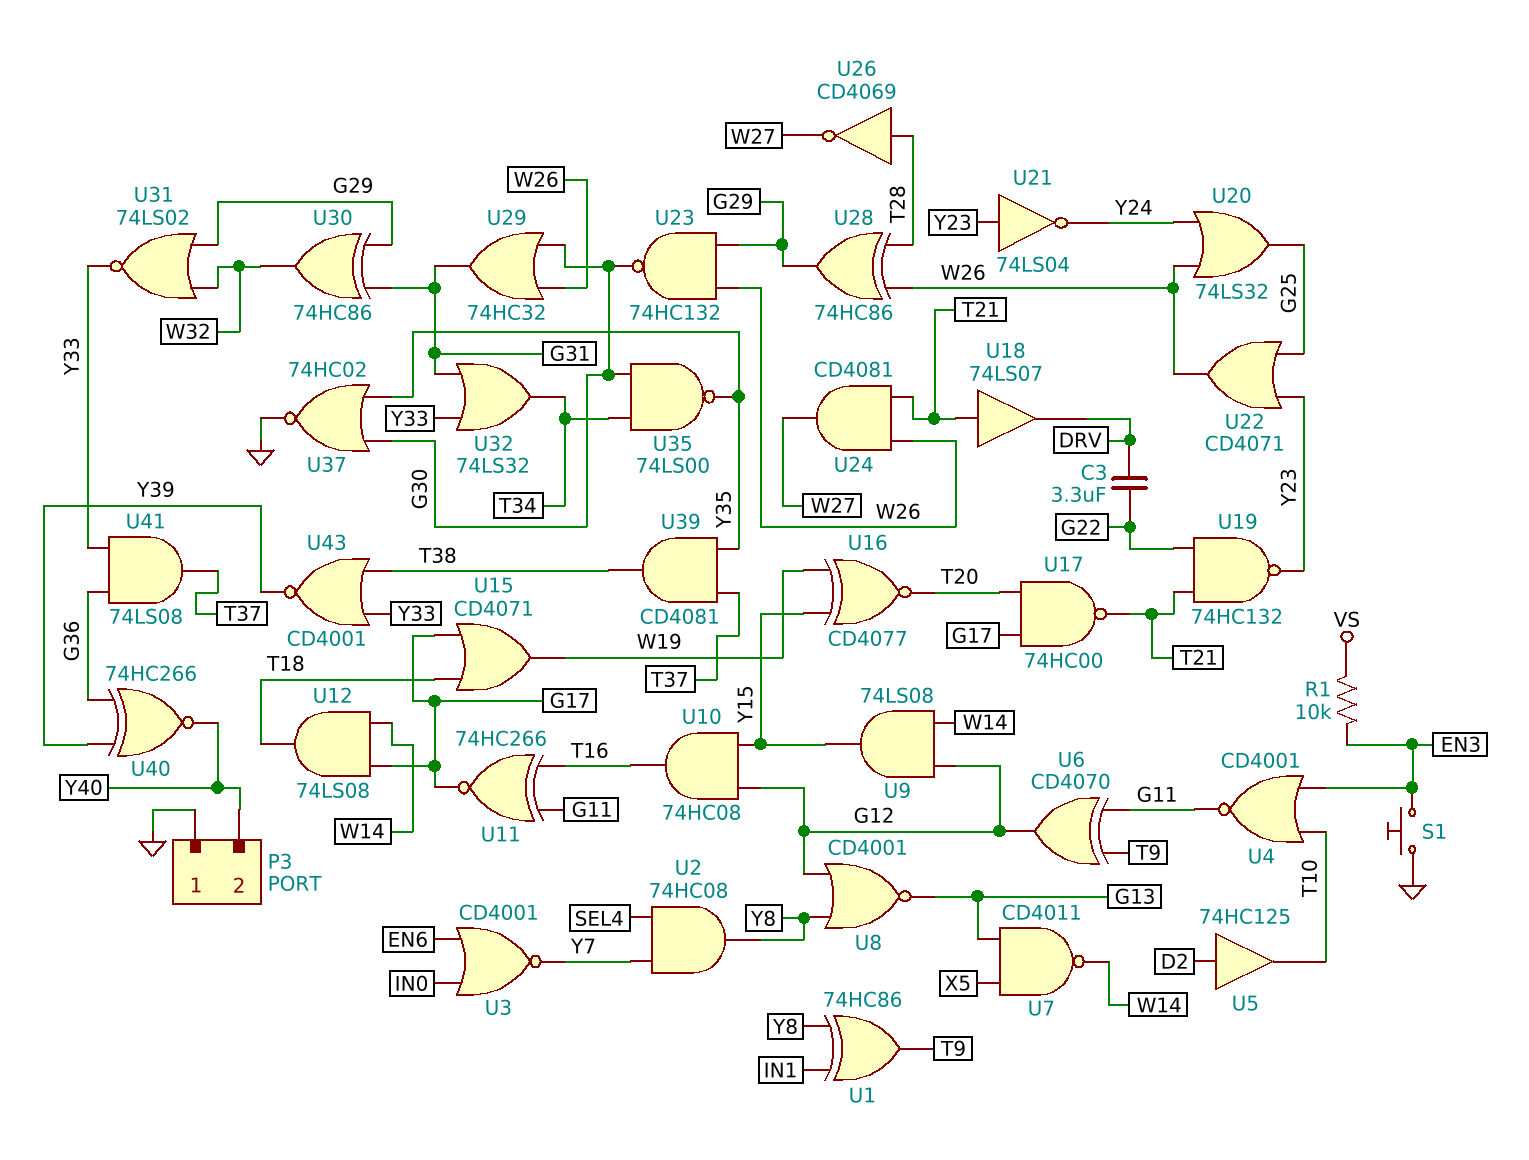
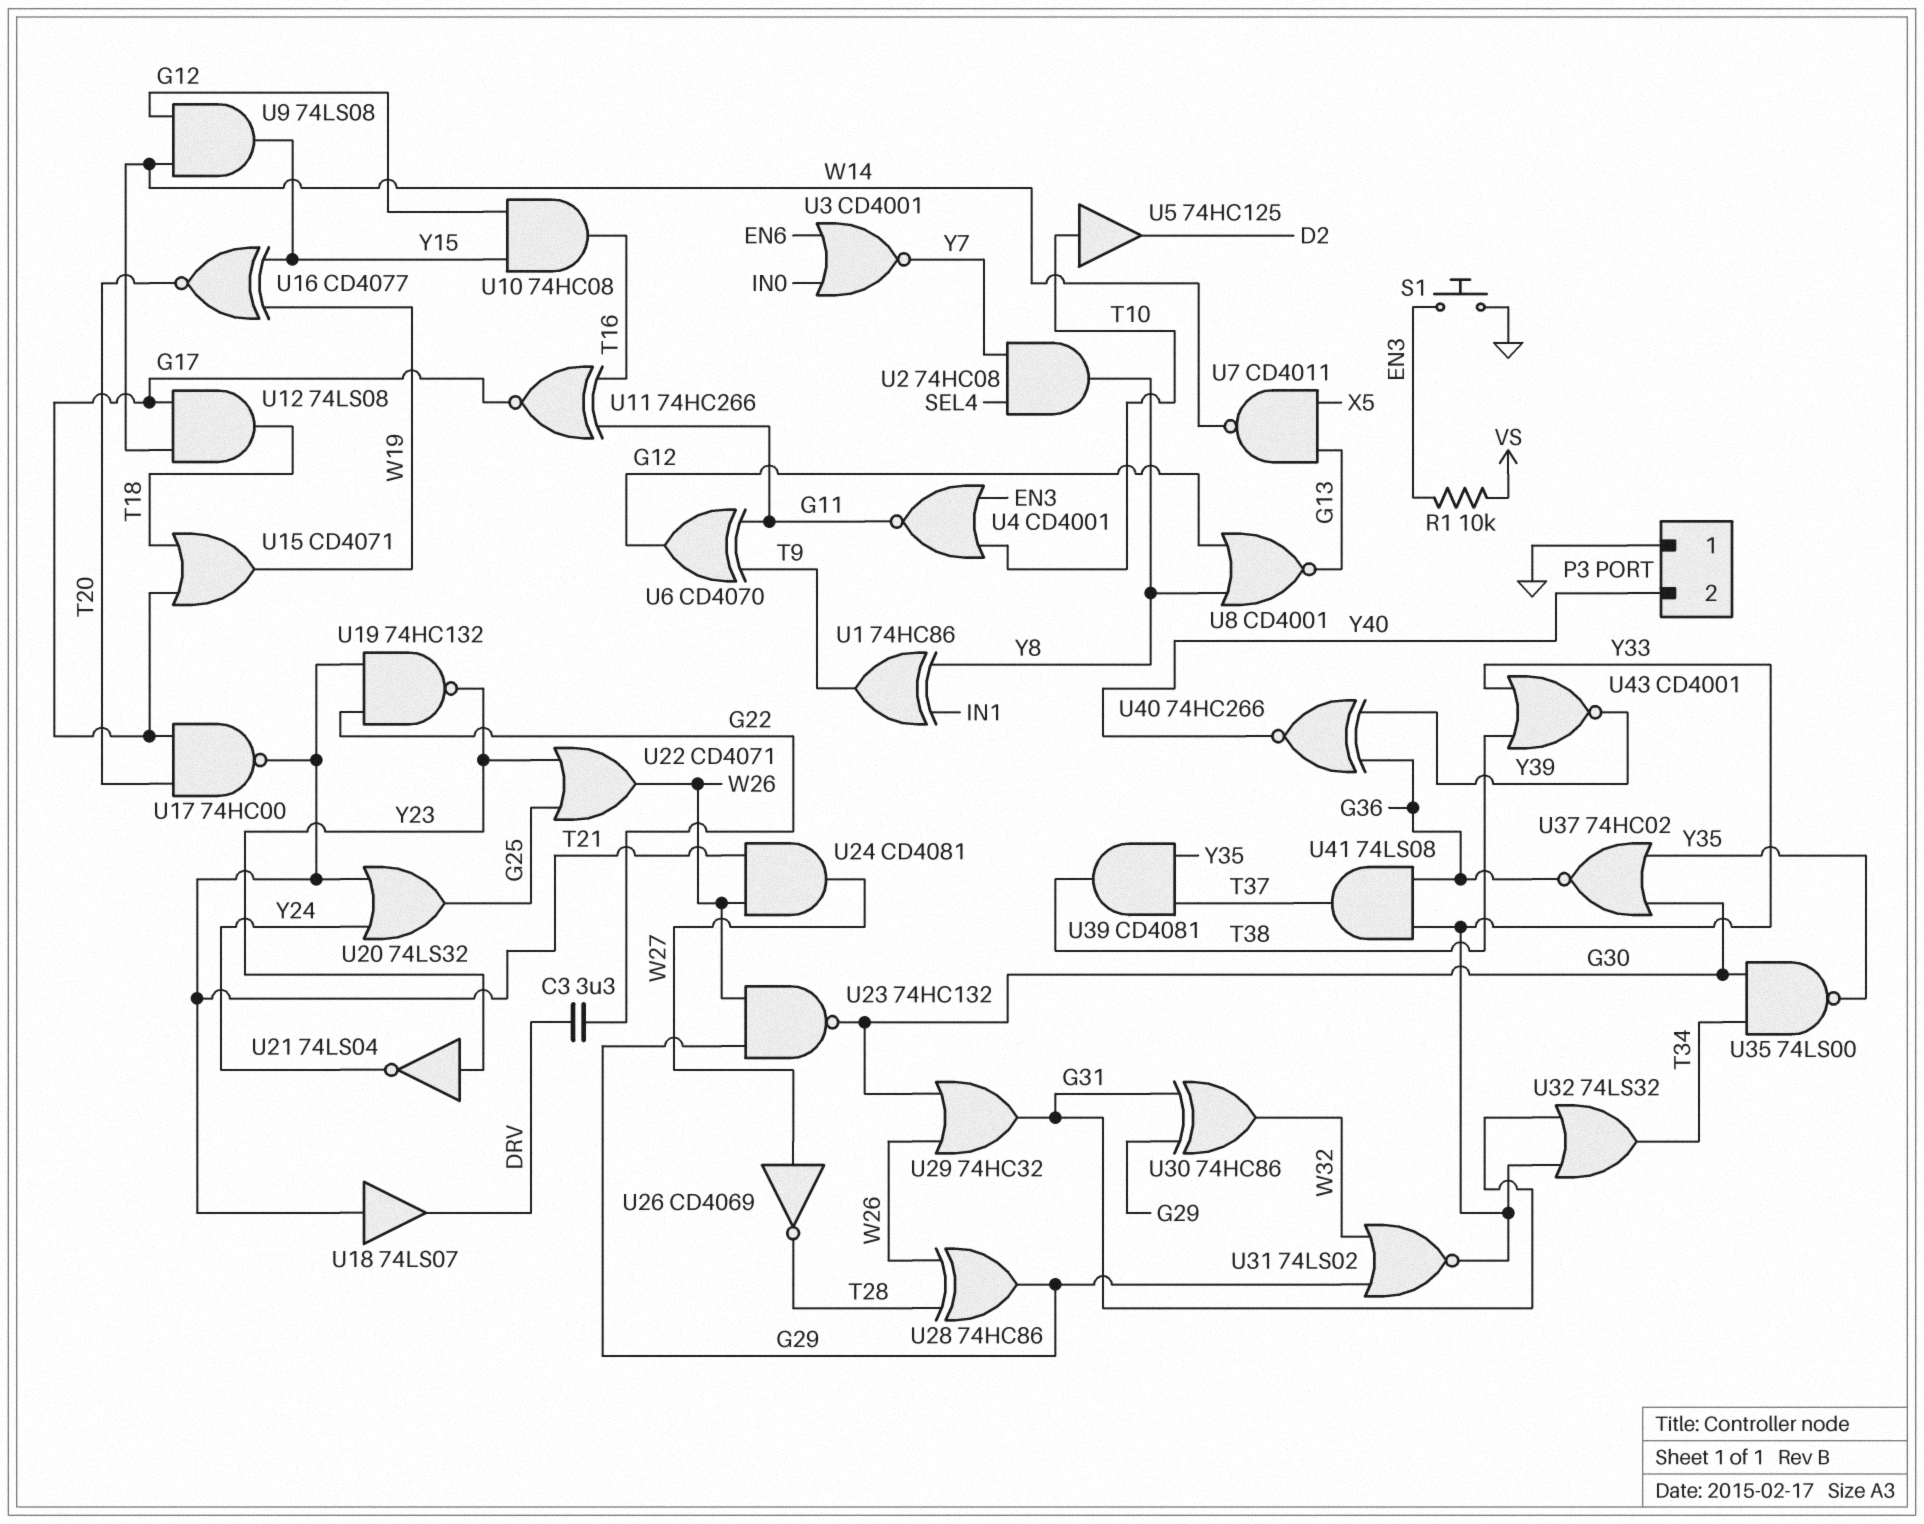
U5: buffer 74HC125 (in D2, out T10) -> buffer 74HC125 (in T10, out D2)
U20: OR 74LS32 (in W26, in Y24, out G25) -> OR 74LS32 (in T21, in Y24, out G25)
U26: NOT CD4069 (in T28, out W27) -> NOT CD4069 (in W27, out T28)
U37: NOR 74HC02 (in G30, in Y35, out GND) -> NOR 74HC02 (in G30, in Y35, out G36)

